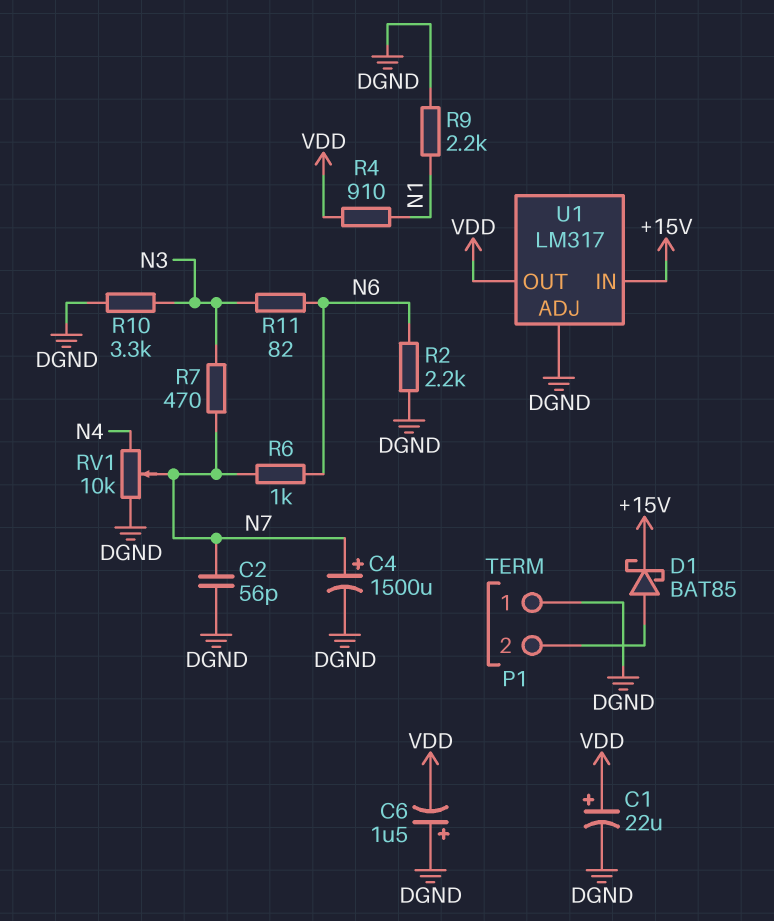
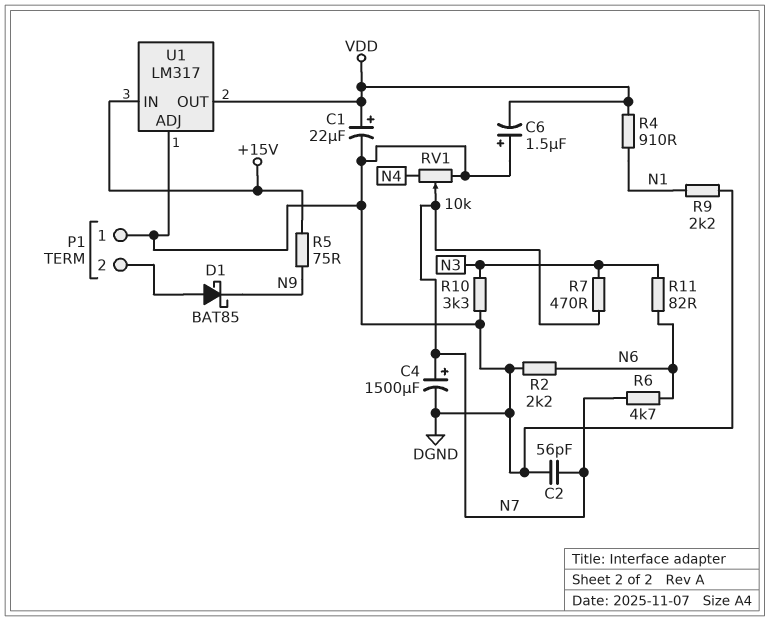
D1: schottky BAT85 (A P1/2, K +15V) -> schottky BAT85 (A P1/2, K N9)
R5: none -> 75 (+15V, N9)
R6: 1k (N6, N7) -> 4.7k (N6, N7)

